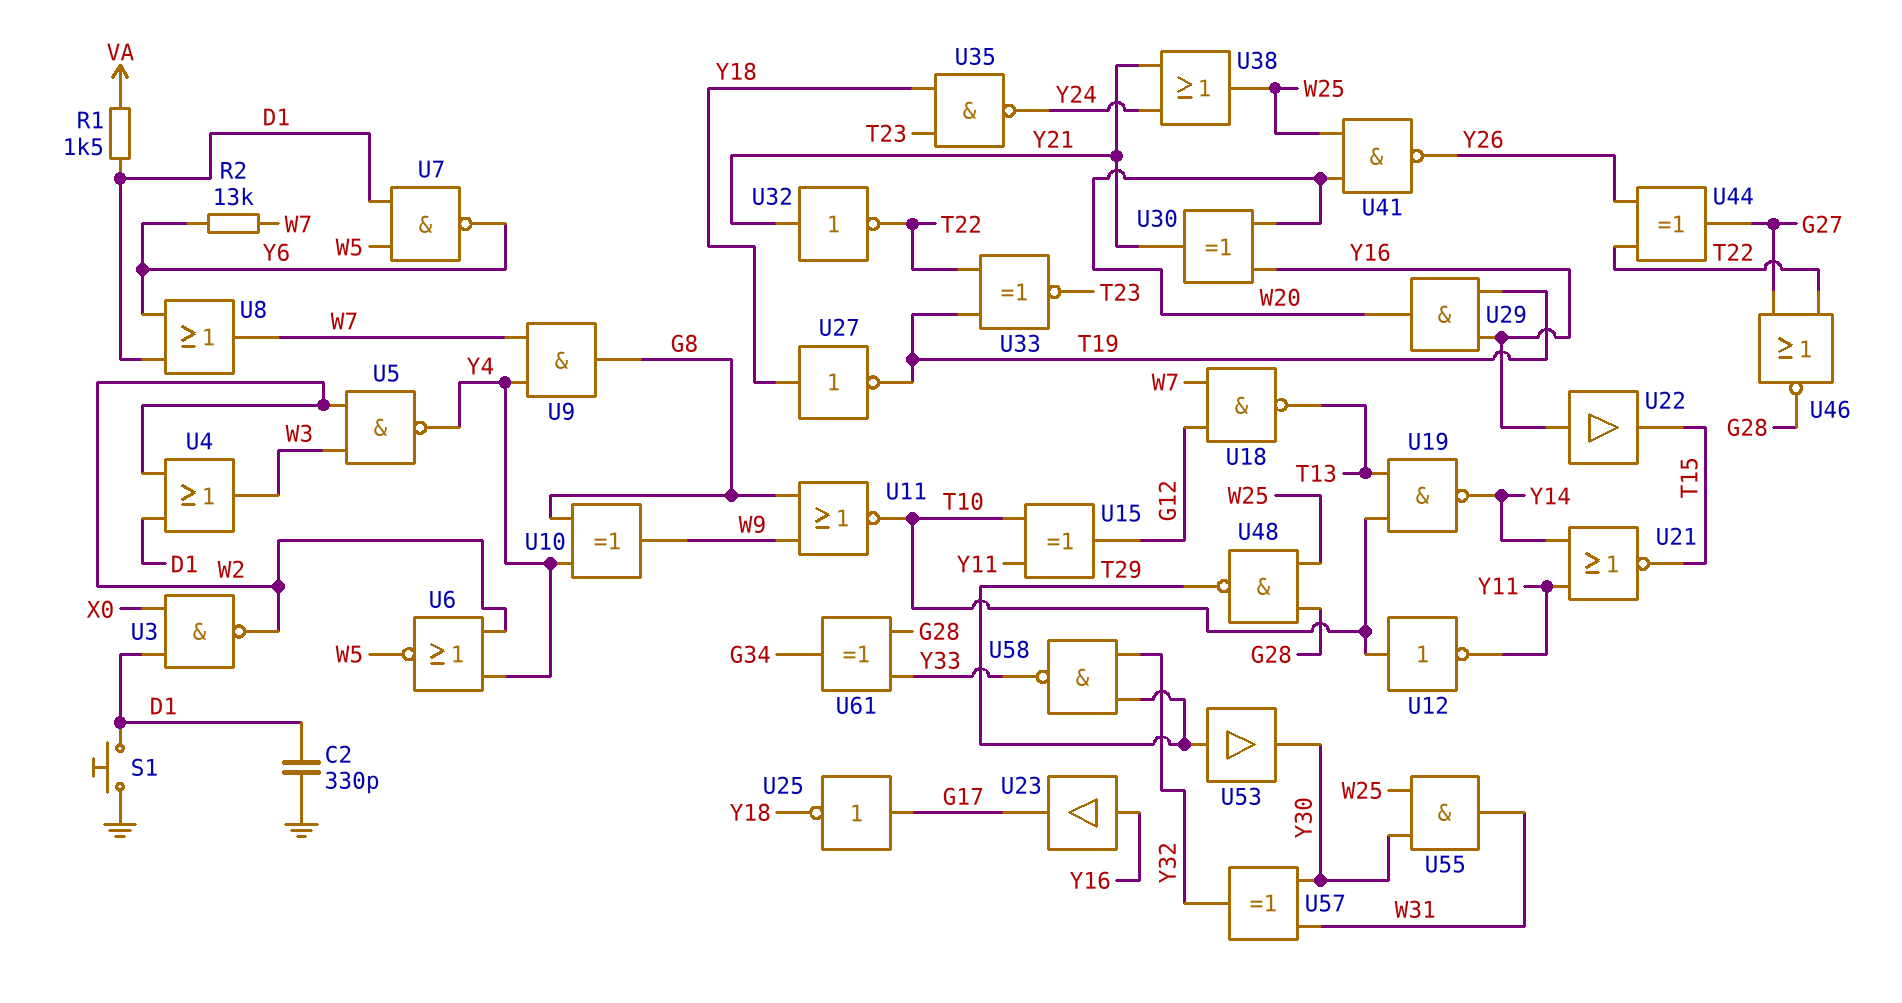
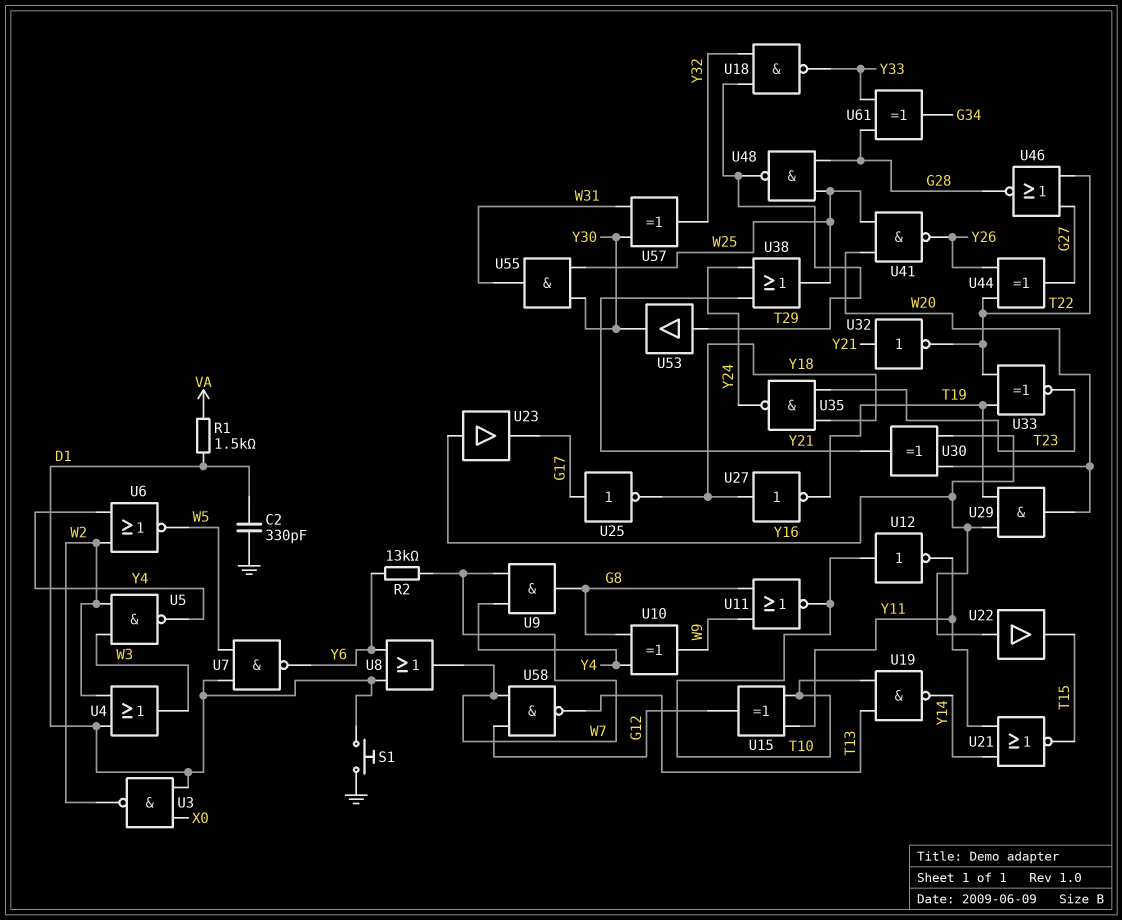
U18: NAND (in G12, in W7, out T13) -> NAND (in T29, in Y32, out Y33)
U58: NAND (in T29, in Y32, out Y33) -> NAND (in G12, in W7, out T13)

